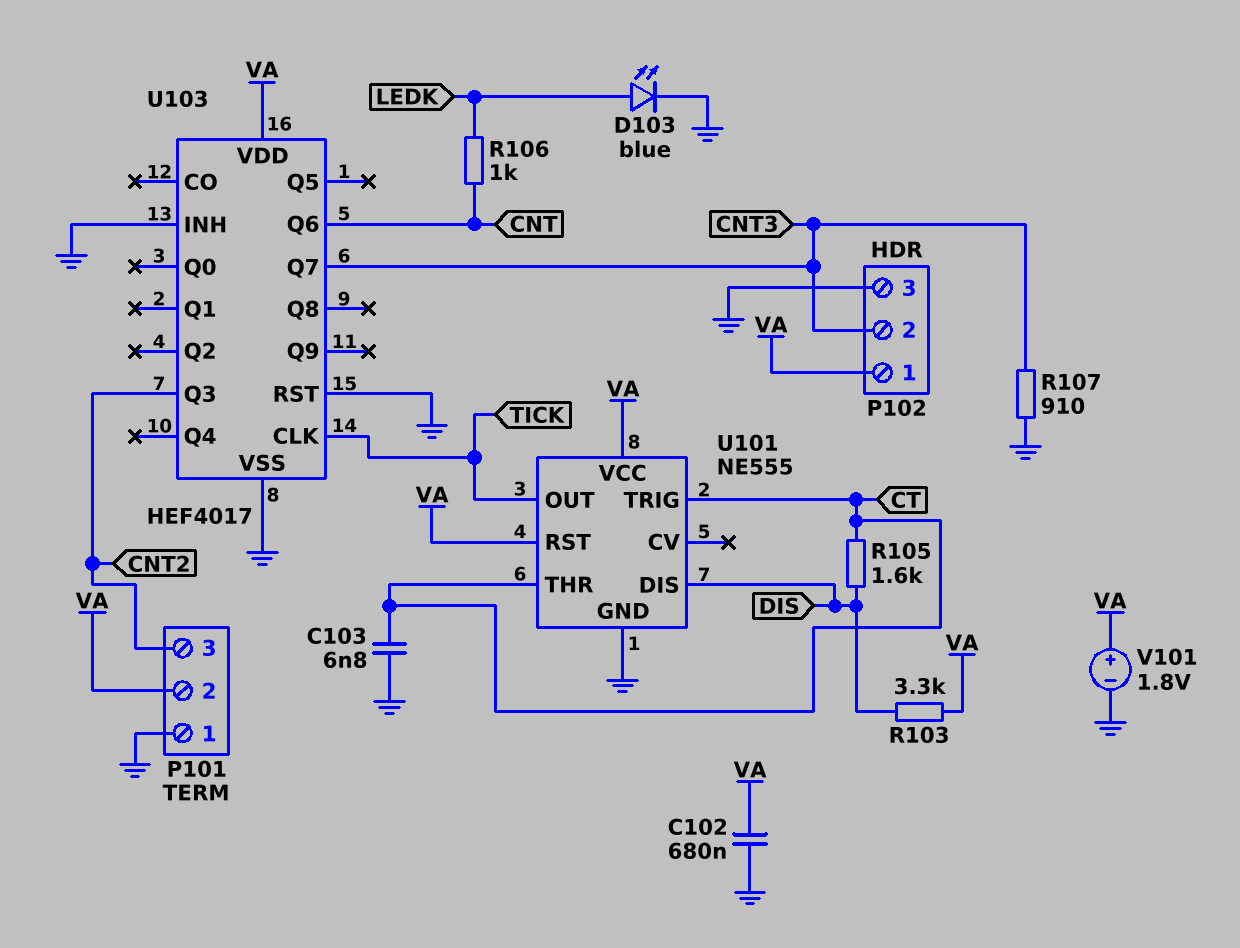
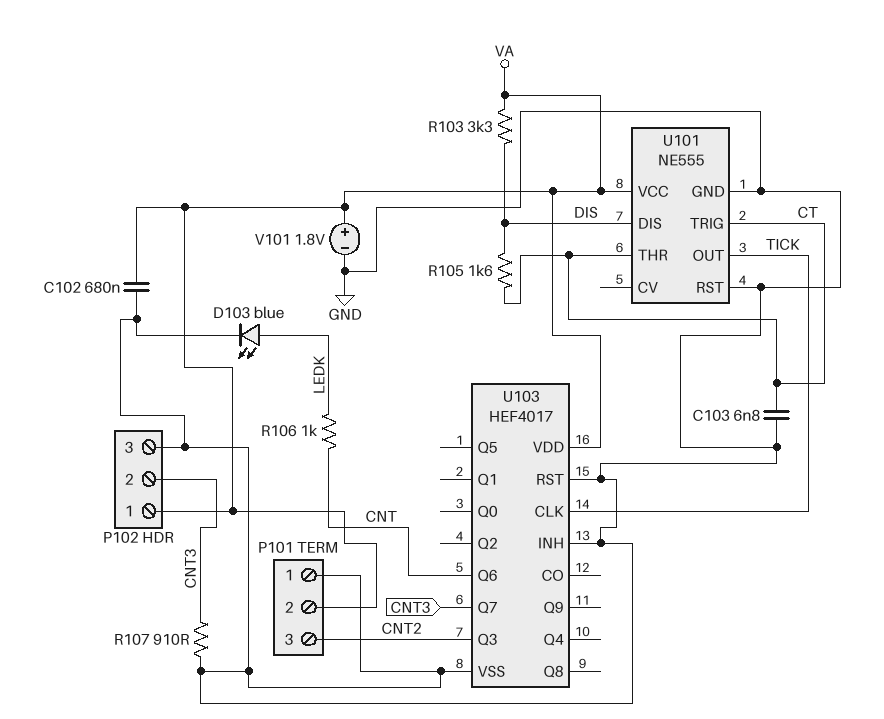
U101 pin RST: VA -> GND

